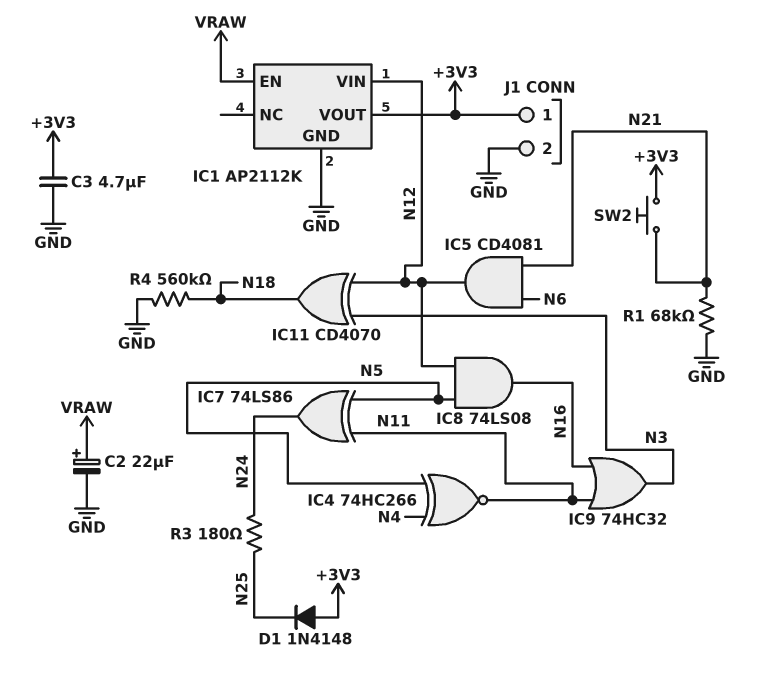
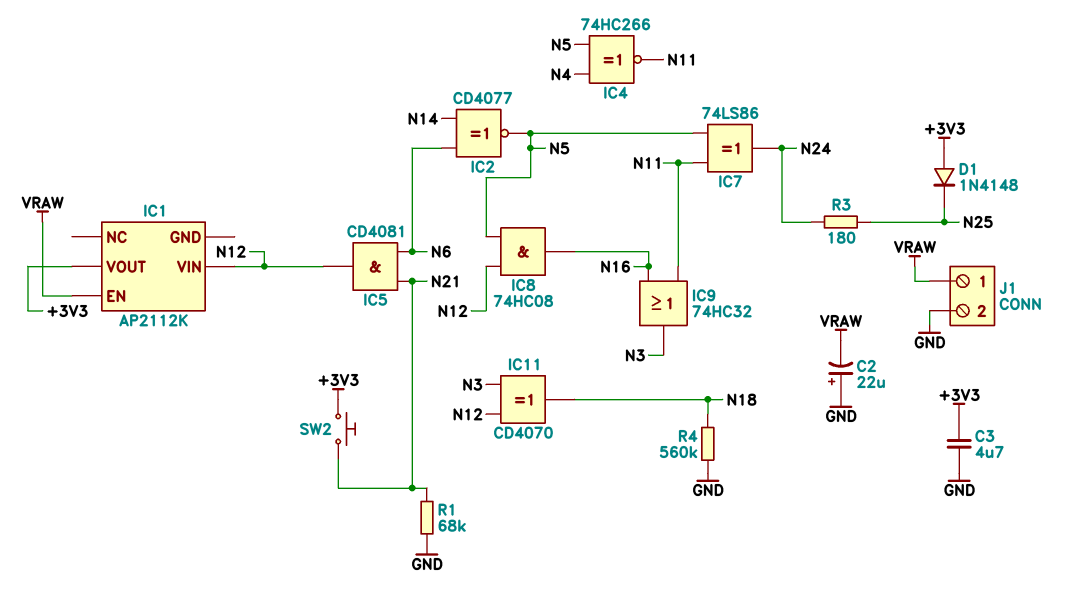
C2: 22uF (plus VRAW, minus GND) -> 22uF (plus GND, minus VRAW)
IC1 pin GND: GND -> none
IC2: none -> XNOR CD4077 (in N6, in N14, out N5)
IC8: AND 74LS08 (in N5, in N12, out N16) -> AND 74HC08 (in N5, in N12, out N16)
J1 pin 1: +3V3 -> VRAW

